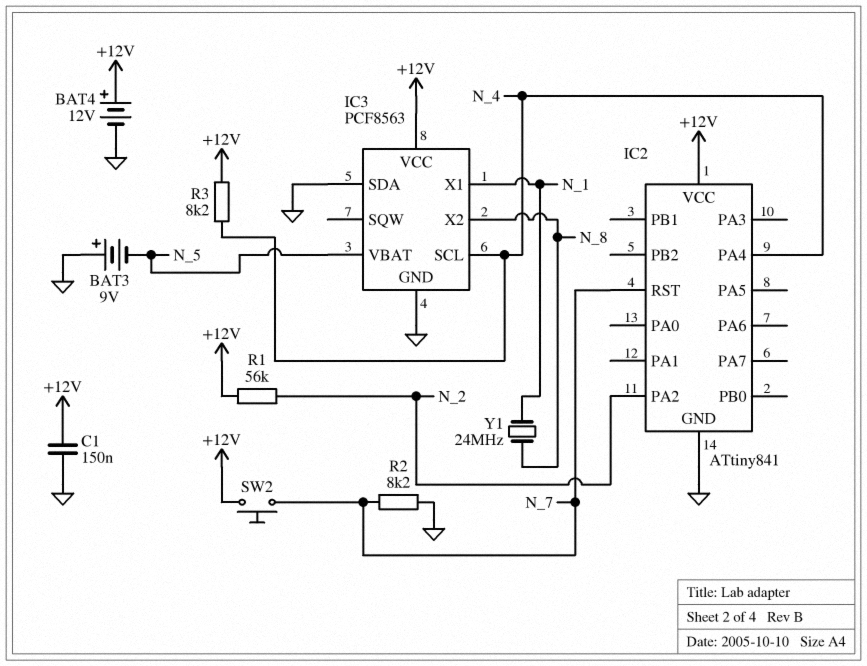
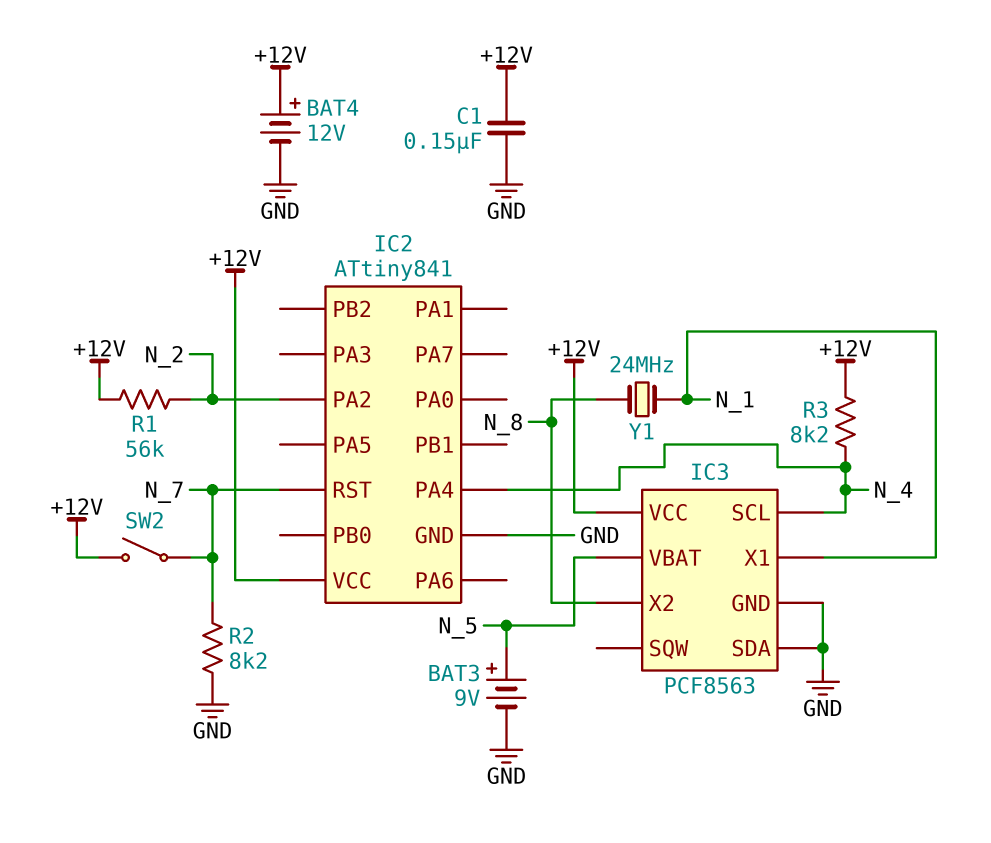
BAT3: 9V (plus GND, minus N_5) -> 9V (plus N_5, minus GND)
SW2: button (+12V, N_7) -> switch (+12V, N_7)

